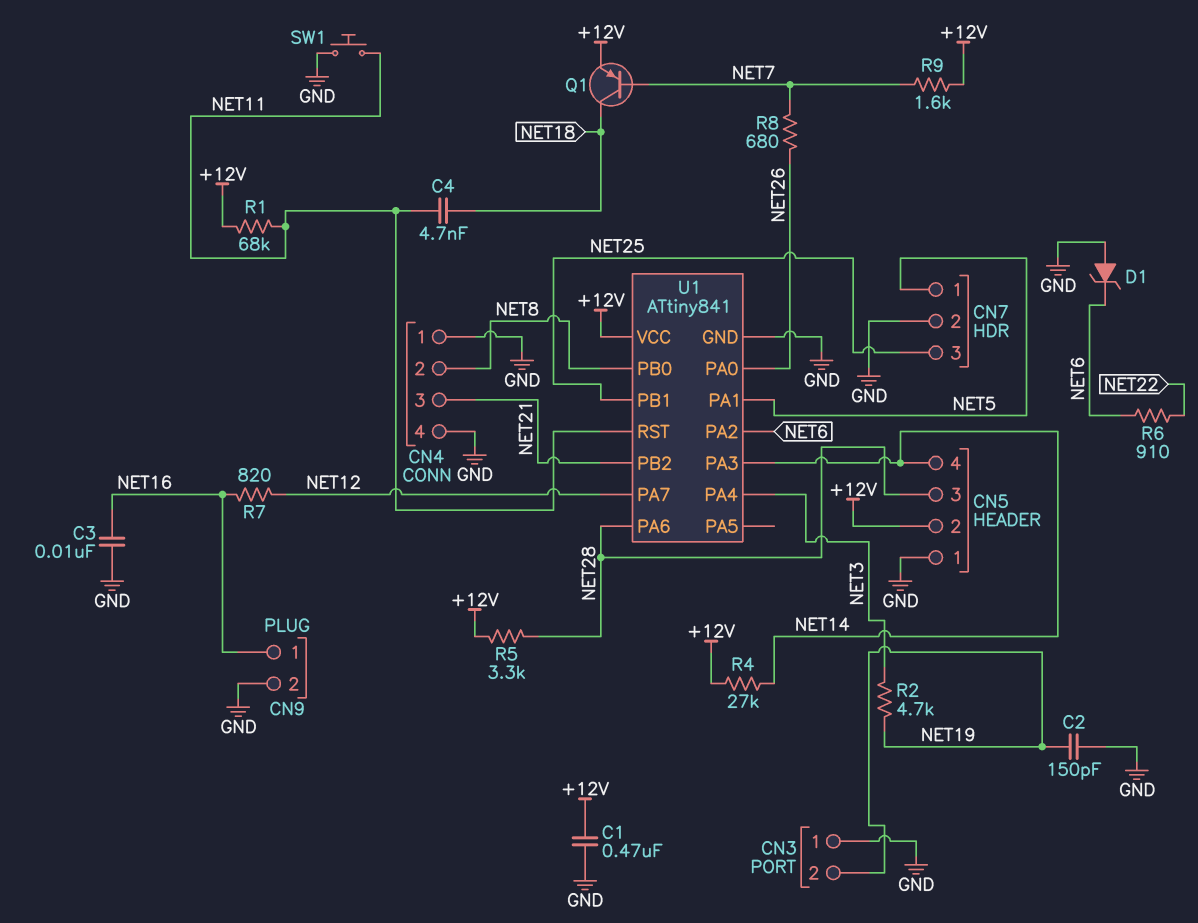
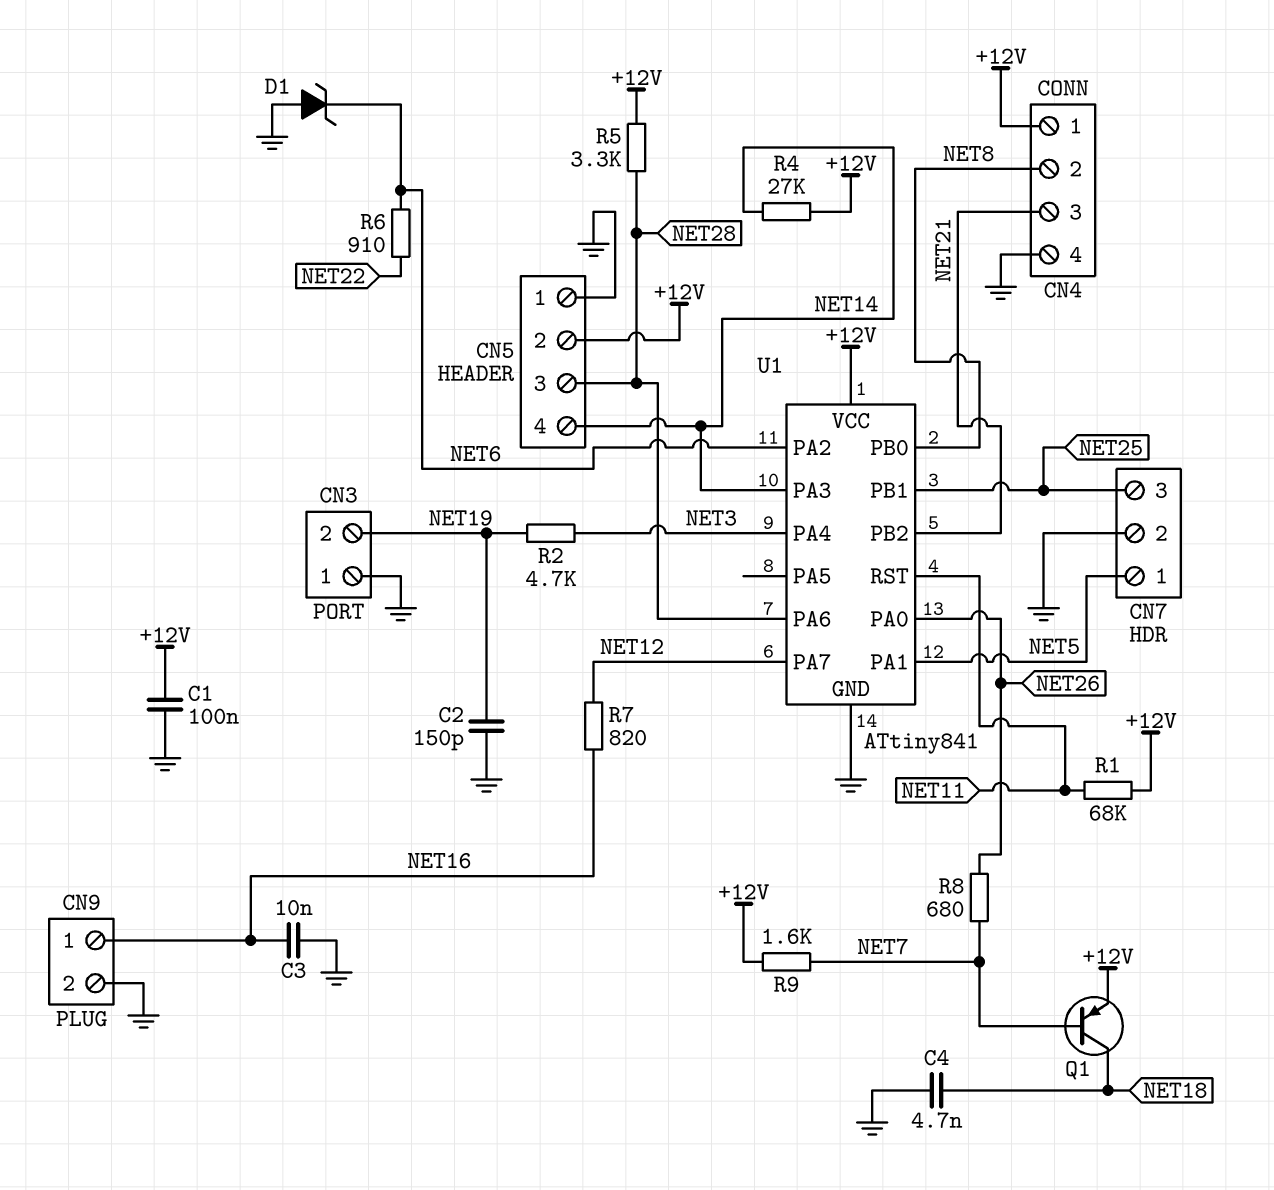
C1: 470nF (+12V, GND) -> 100nF (+12V, GND)
C4: 4.7nF (NET11, NET18) -> 4.7nF (GND, NET18)
CN4 pin 1: GND -> +12V
SW1: button (GND, NET11) -> none

